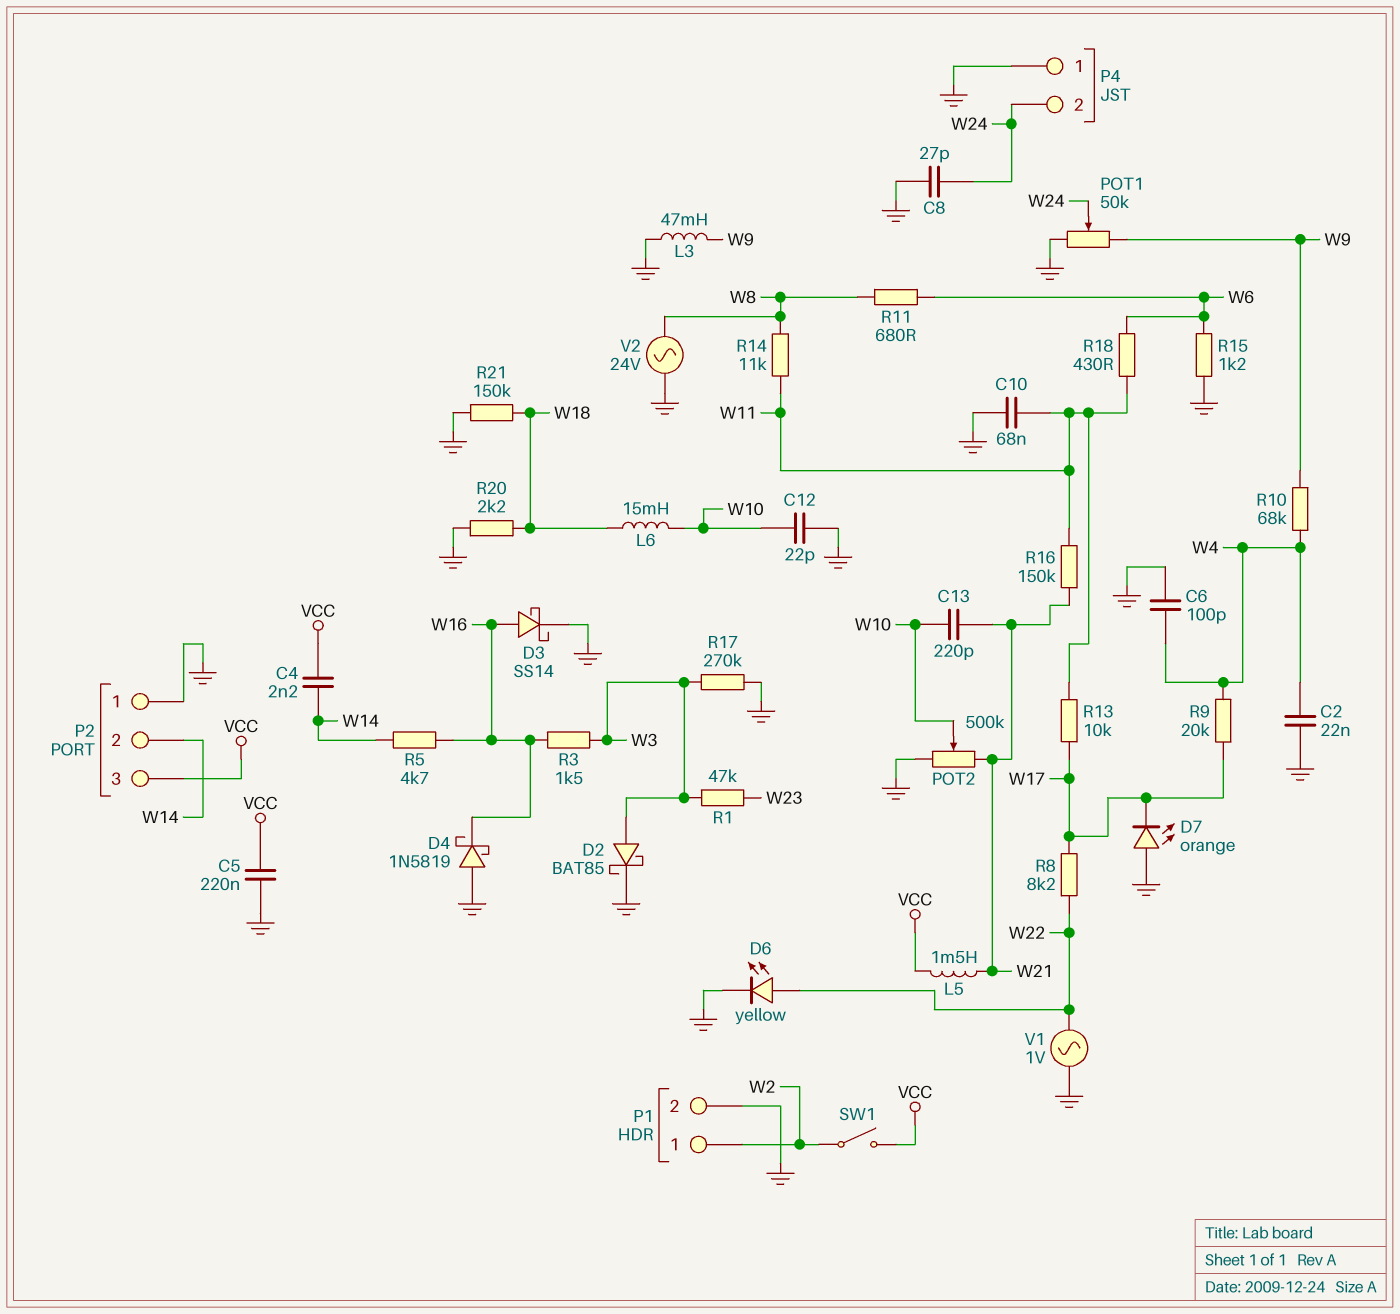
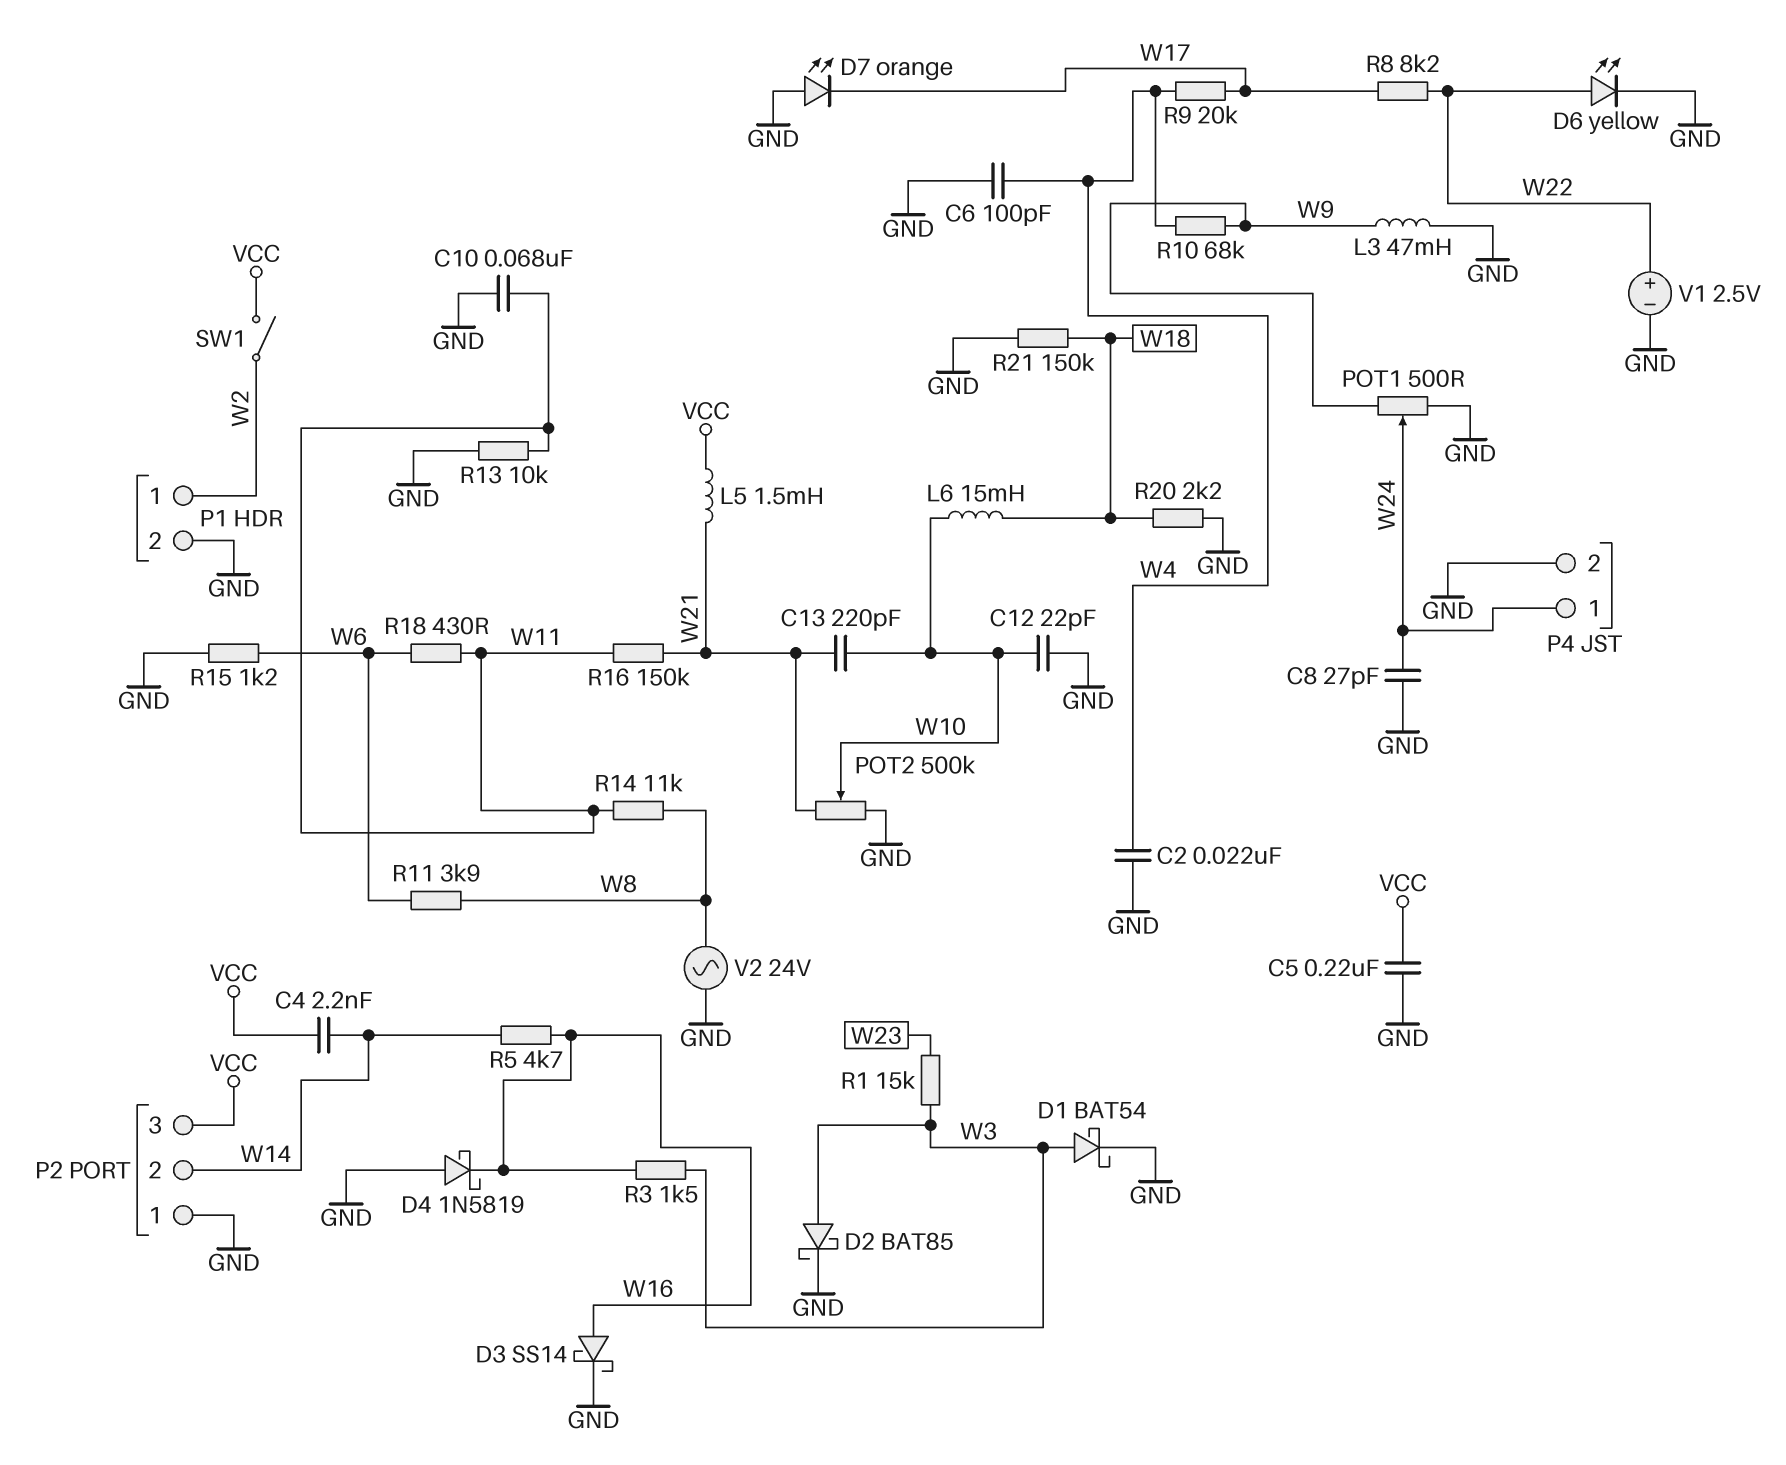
D1: none -> schottky BAT54 (A W3, K GND)
P4 pin 1: GND -> W24
P4 pin 2: W24 -> GND
POT1: 50k (GND, W9, wiper W24) -> 500 (GND, W9, wiper W24)
R1: 47k (W3, W23) -> 15k (W3, W23)
R11: 680 (W6, W8) -> 3.9k (W6, W8)
R13: 10k (W11, W17) -> 10k (GND, W11)
R17: 270k (GND, W3) -> none
V1: AC 1V (GND, W22) -> 2.5V (plus W22, minus GND)

